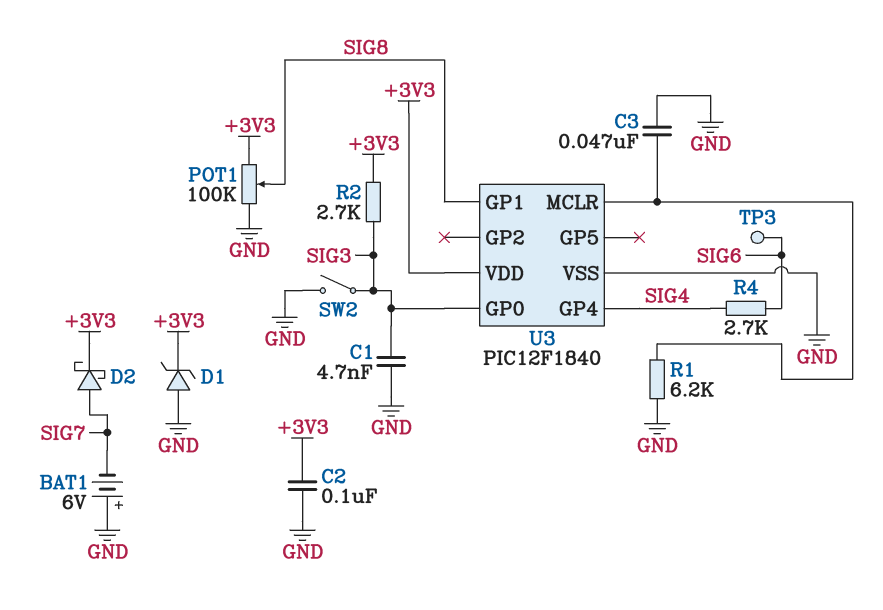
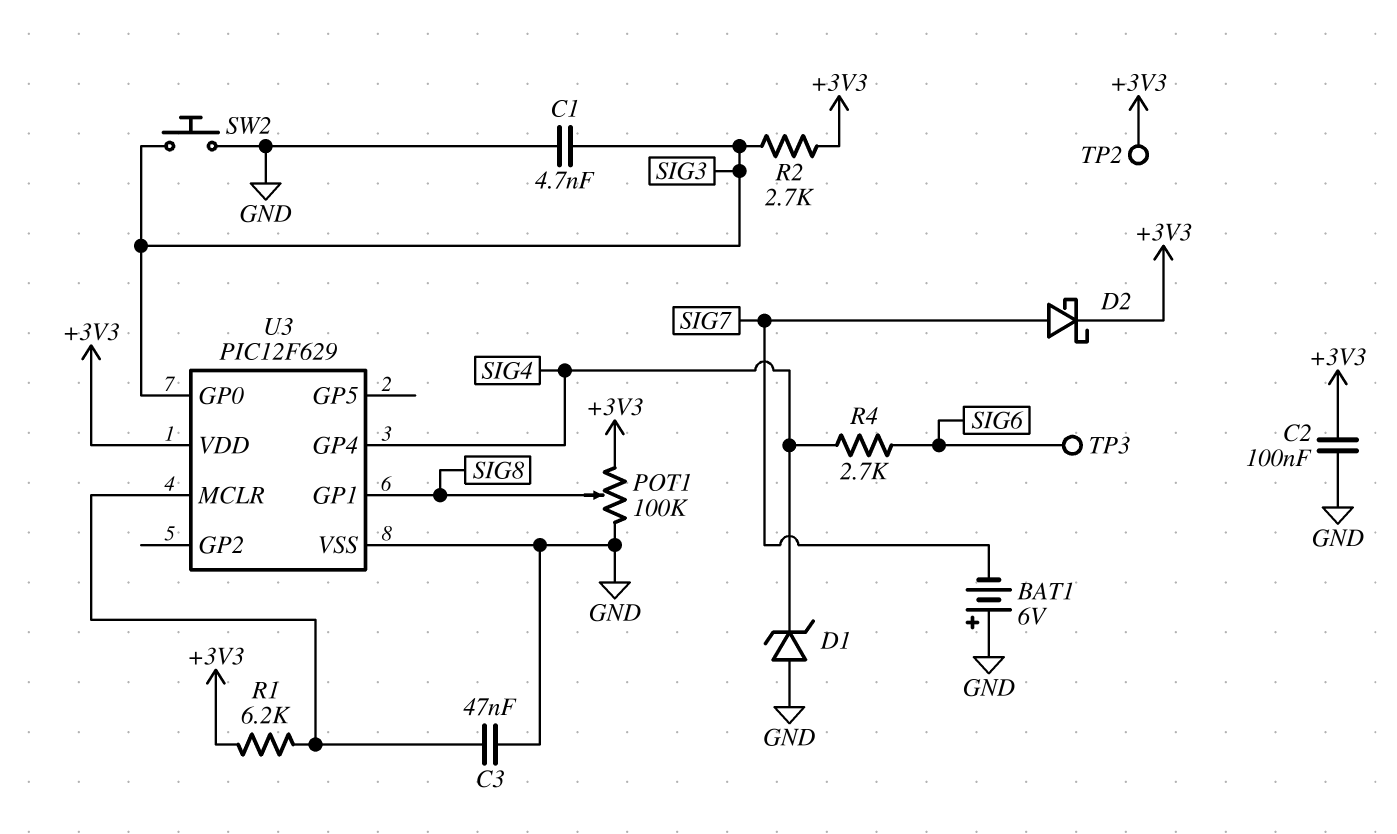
D1: zener (A GND, K +3V3) -> zener (A GND, K SIG4)
R1: 6.2k (GND, U3/MCLR) -> 6.2k (+3V3, U3/MCLR)
SW2: switch (GND, SIG3) -> button (GND, SIG3)
TP2: none -> test point (+3V3)
U3: PIC12F1840 -> PIC12F629

